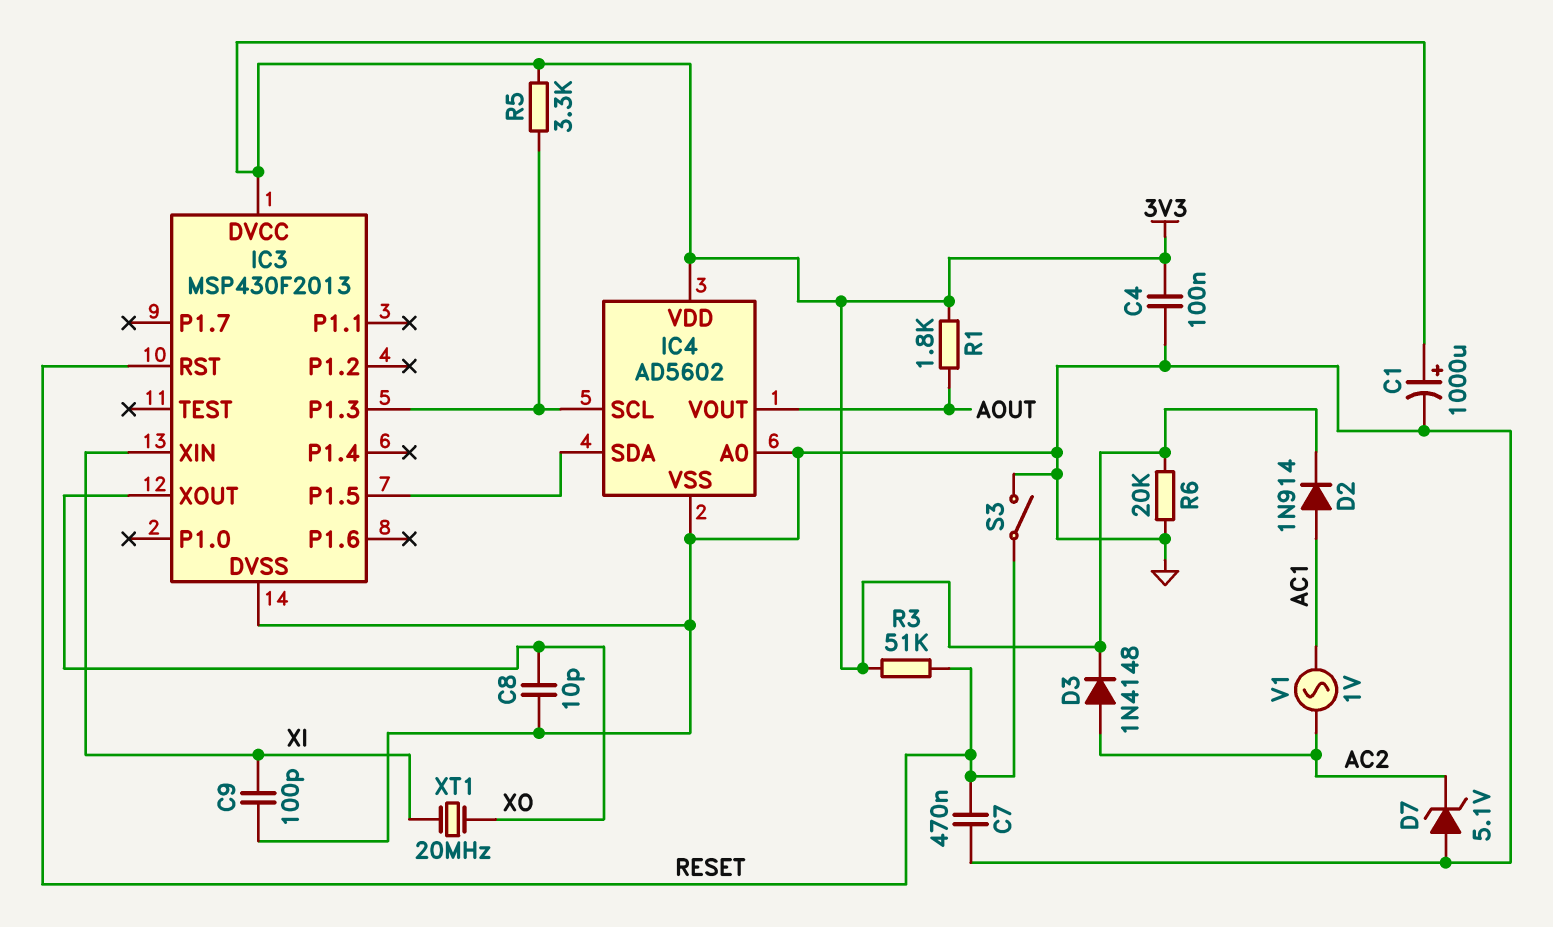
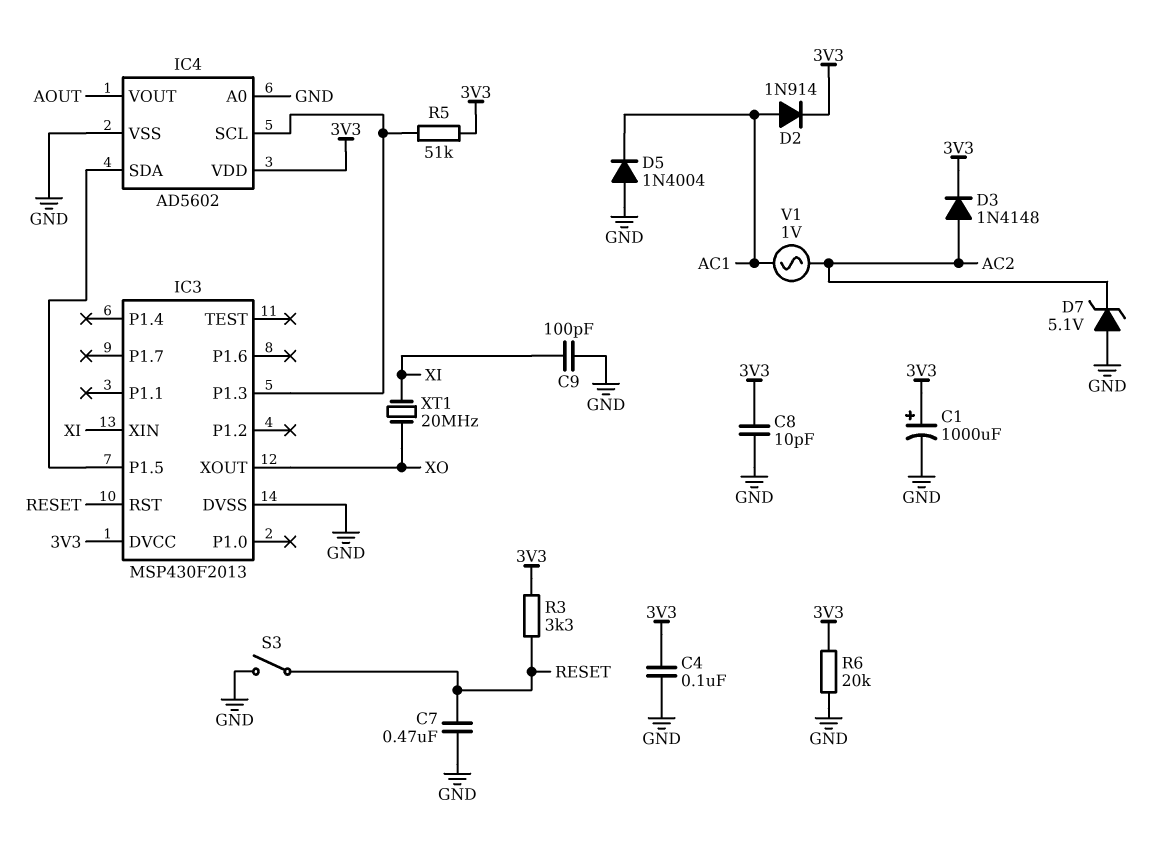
C8: 10pF (GND, XO) -> 10pF (3V3, GND)
D5: none -> diode 1N4004 (A GND, K AC1)
R1: 1.8k (3V3, AOUT) -> none
R3: 51k (3V3, RESET) -> 3.3k (3V3, RESET)
R5: 3.3k (3V3, IC3/P1.3) -> 51k (3V3, IC3/P1.3)

